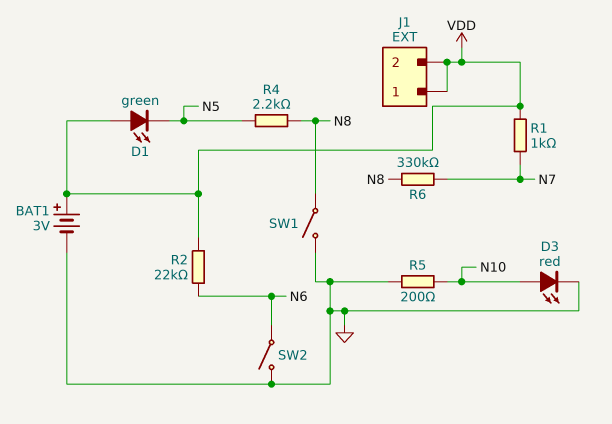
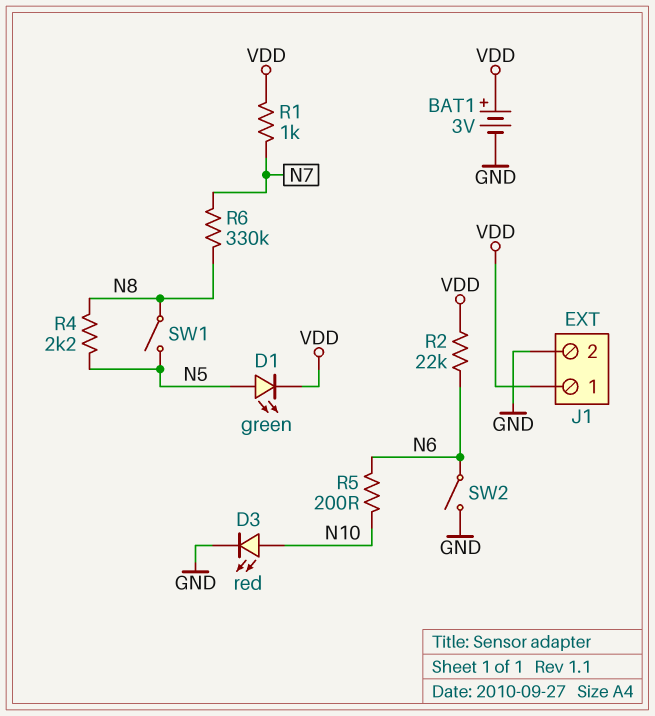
D1: LED green (A VDD, K N5) -> LED green (A N5, K VDD)
J1 pin 2: VDD -> GND
R5: 200 (GND, N10) -> 200 (N6, N10)
SW1: switch (GND, N8) -> switch (N5, N8)

